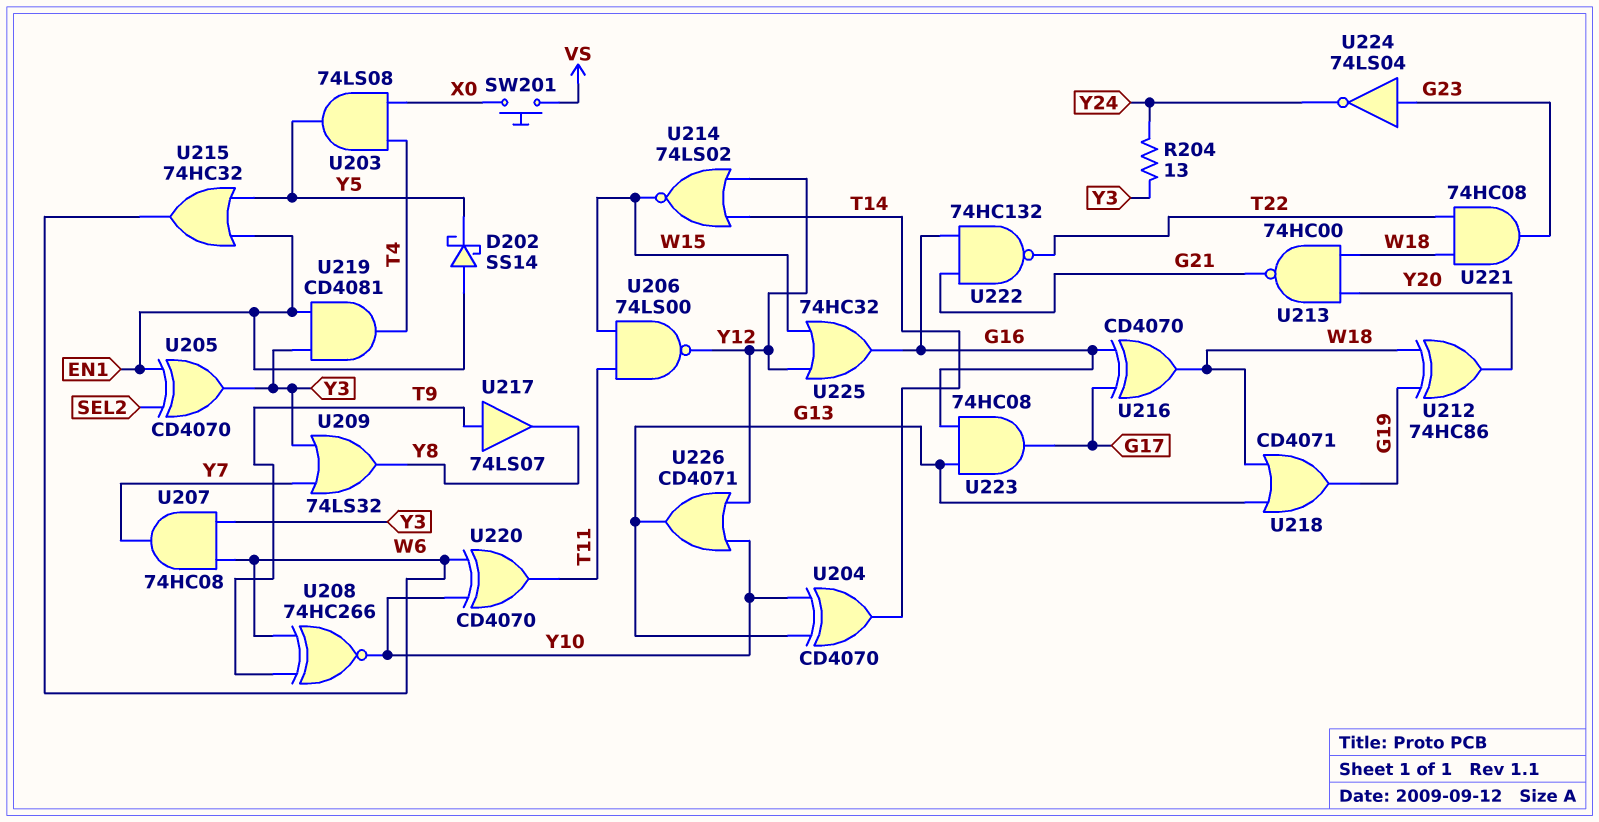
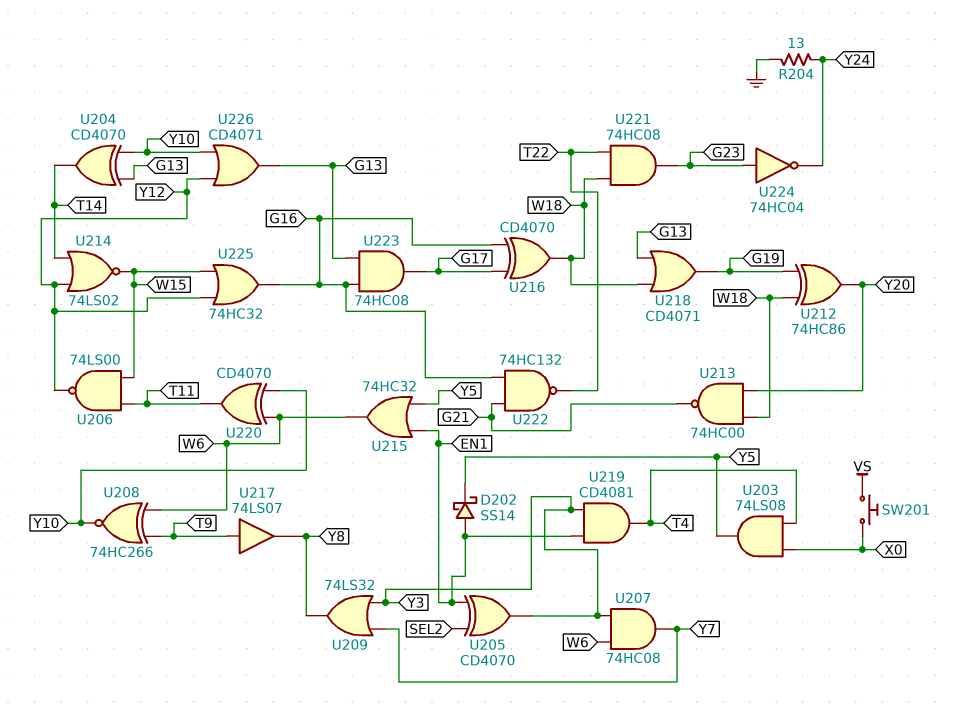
R204: 13 (Y3, Y24) -> 13 (GND, Y24)
U224: NOT 74LS04 (in G23, out Y24) -> NOT 74HC04 (in G23, out Y24)

